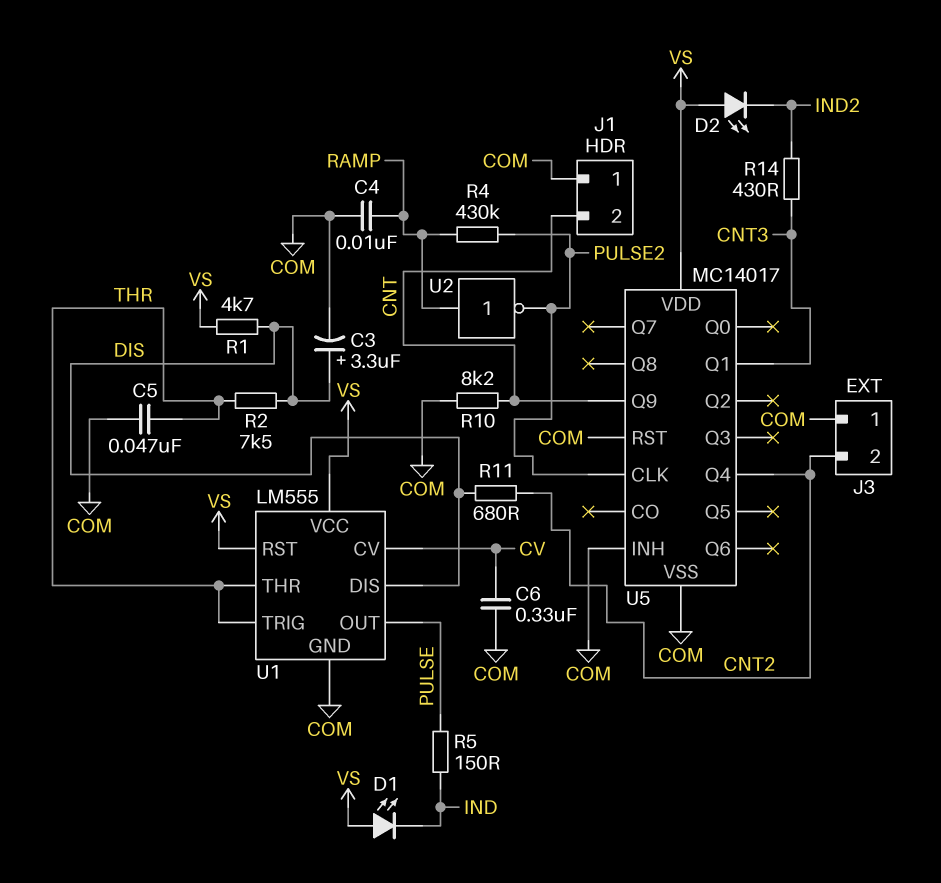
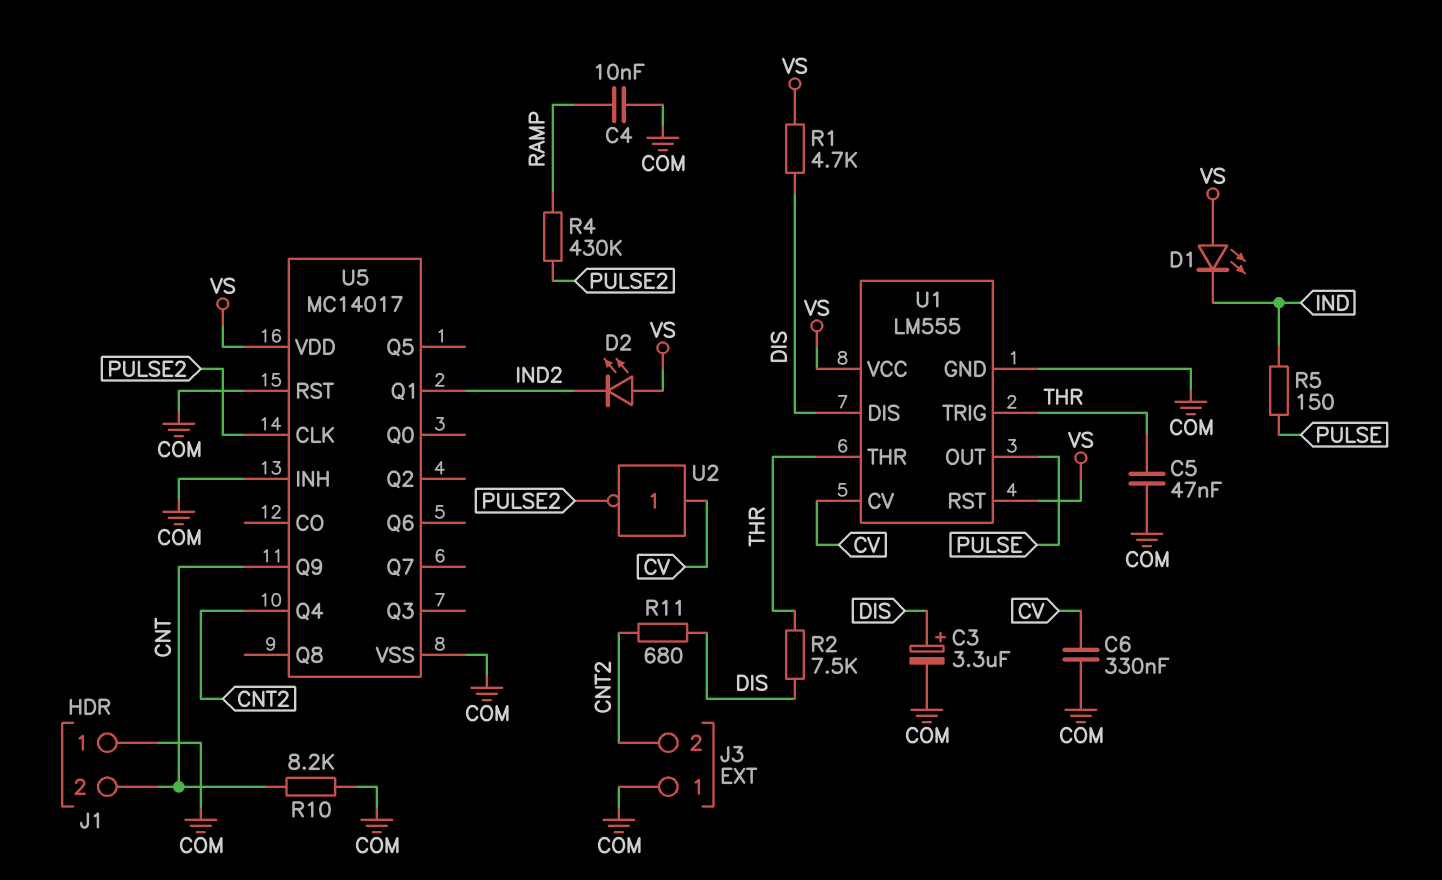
R14: 430 (CNT3, IND2) -> none
U2: NOT (in RAMP, out PULSE2) -> NOT (in CV, out PULSE2)
U5 pin Q1: CNT3 -> IND2

